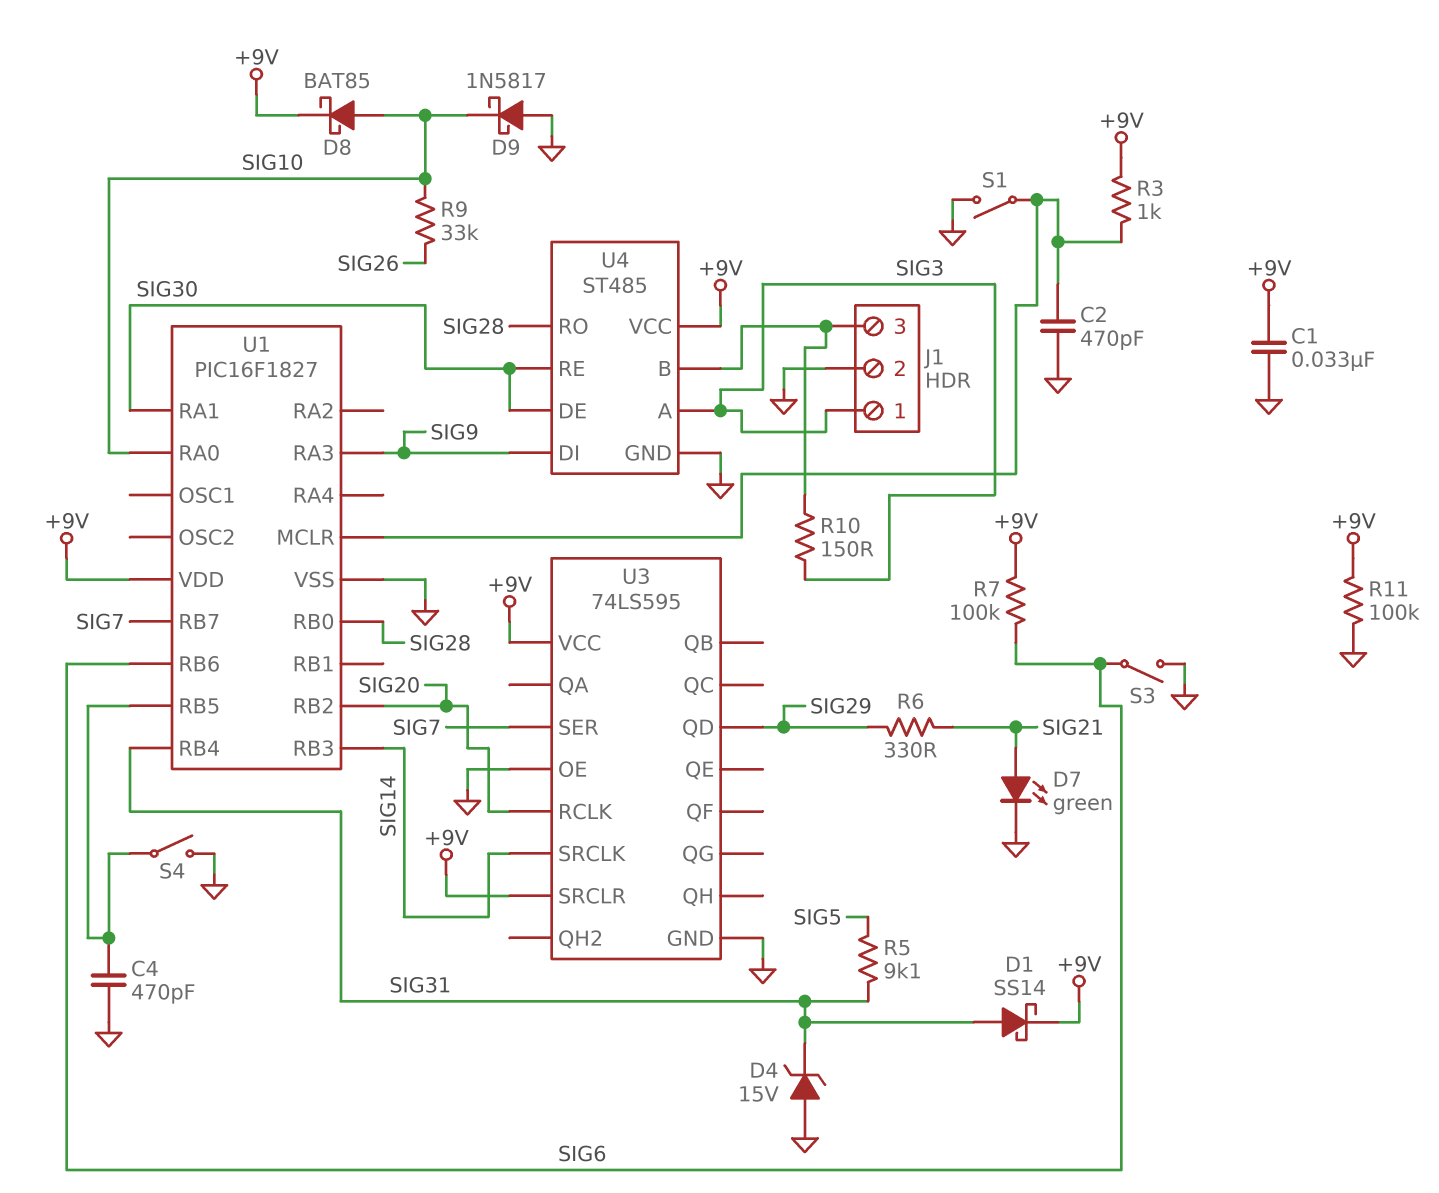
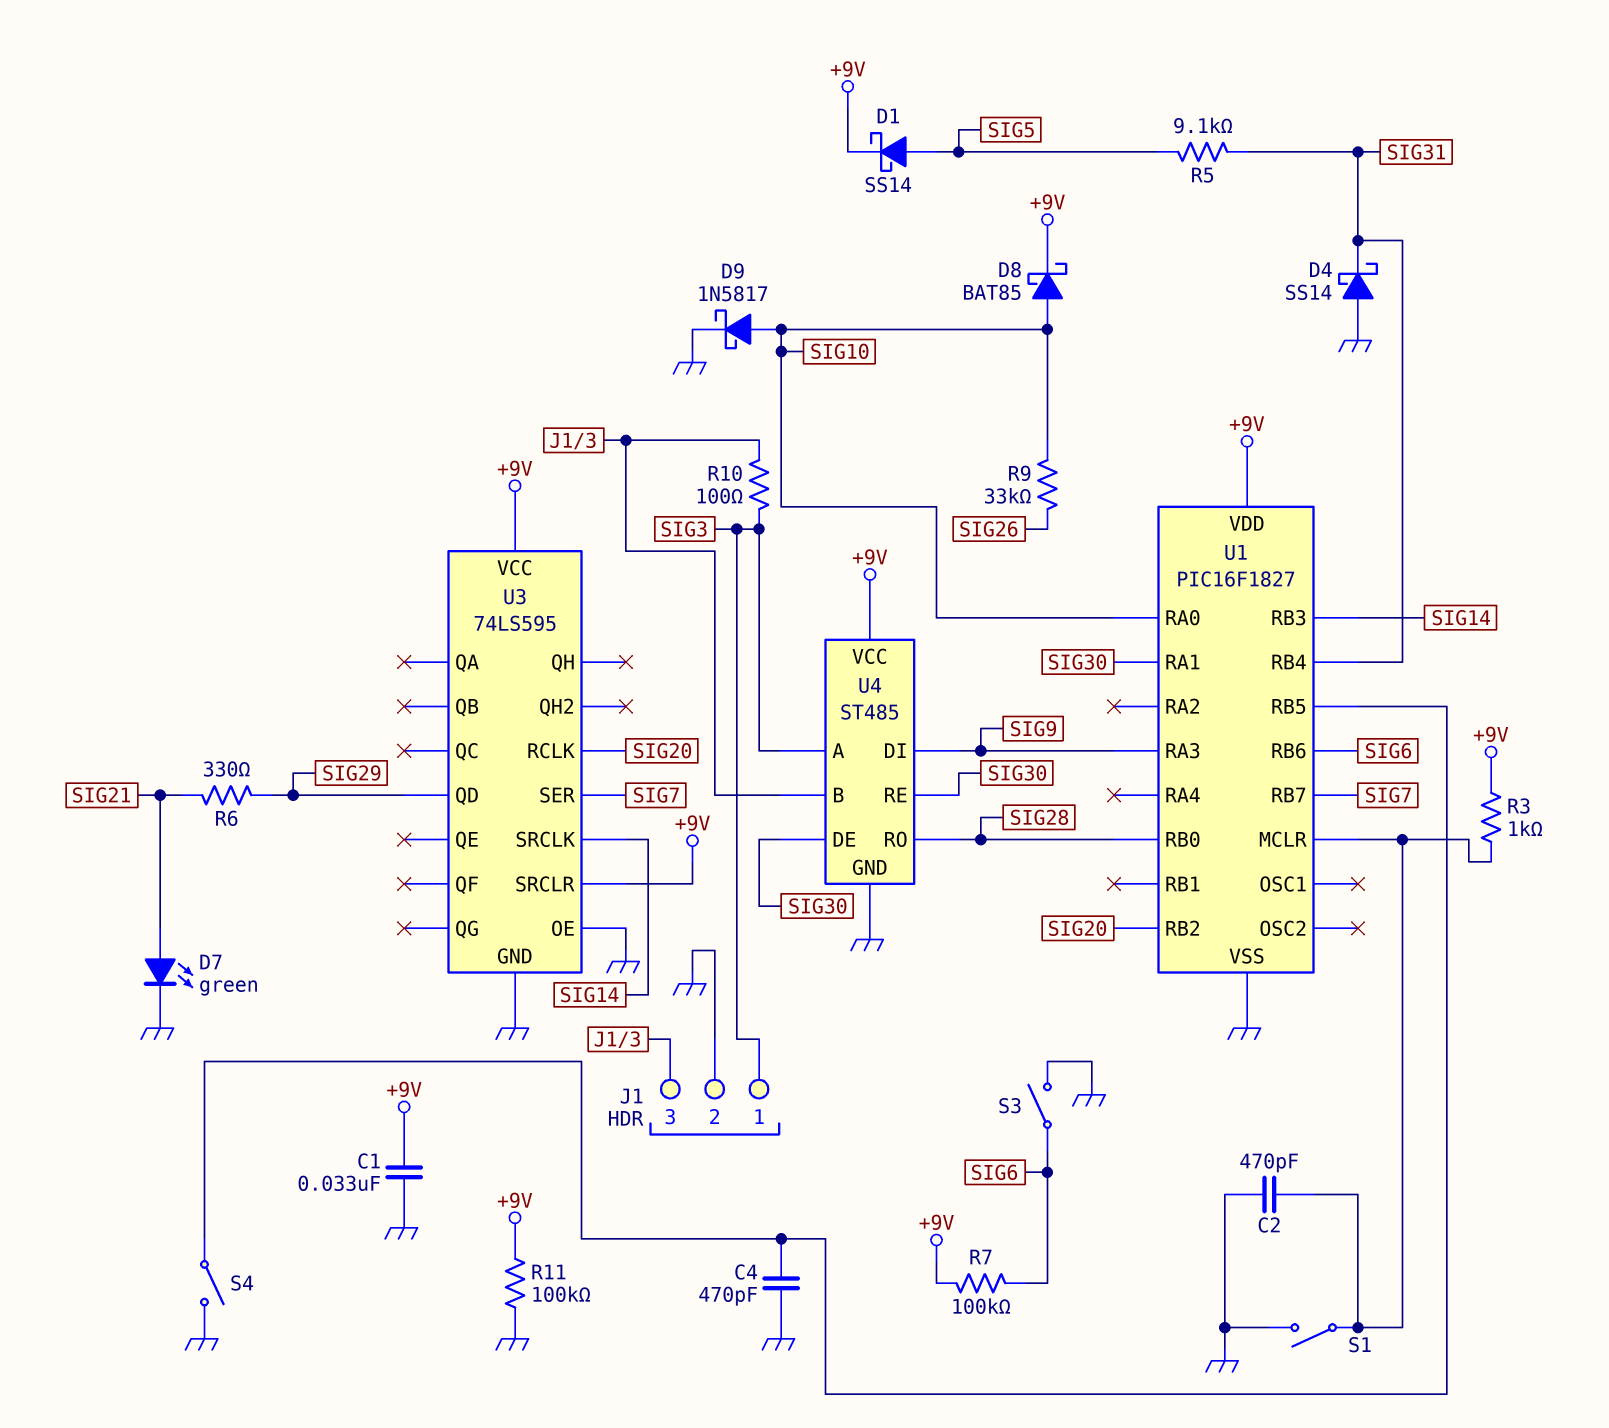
D1: schottky SS14 (A SIG31, K +9V) -> schottky SS14 (A SIG5, K +9V)
D4: zener 15V (A GND, K SIG31) -> schottky SS14 (A GND, K SIG31)
D9: schottky 1N5817 (A GND, K SIG10) -> schottky 1N5817 (A SIG10, K GND)
R10: 150 (J1/3, SIG3) -> 100 (J1/3, SIG3)

